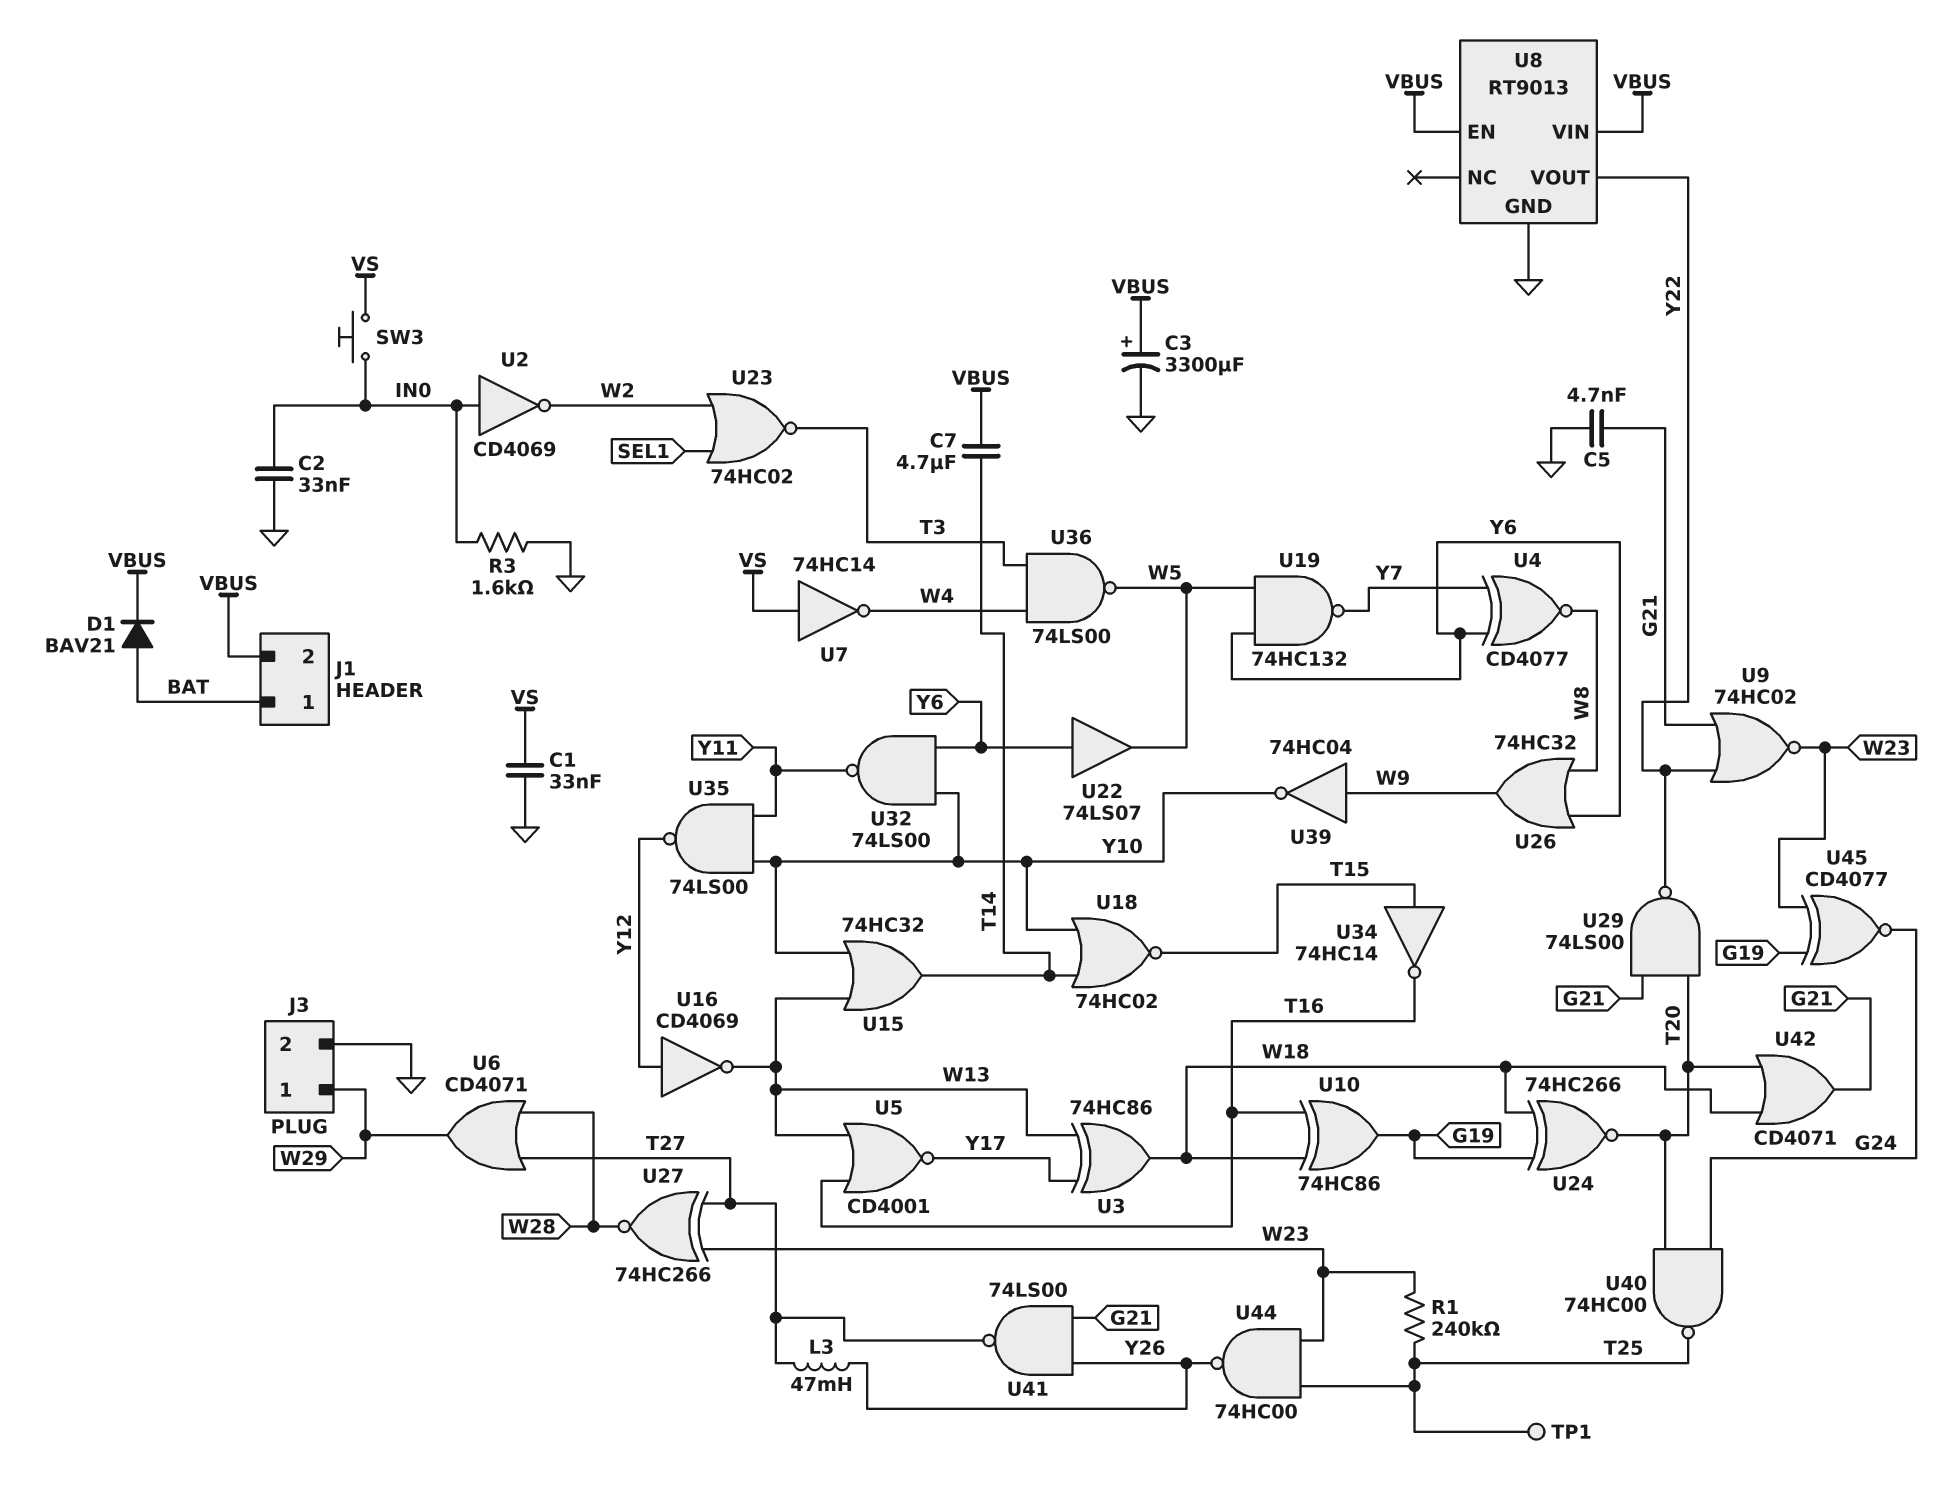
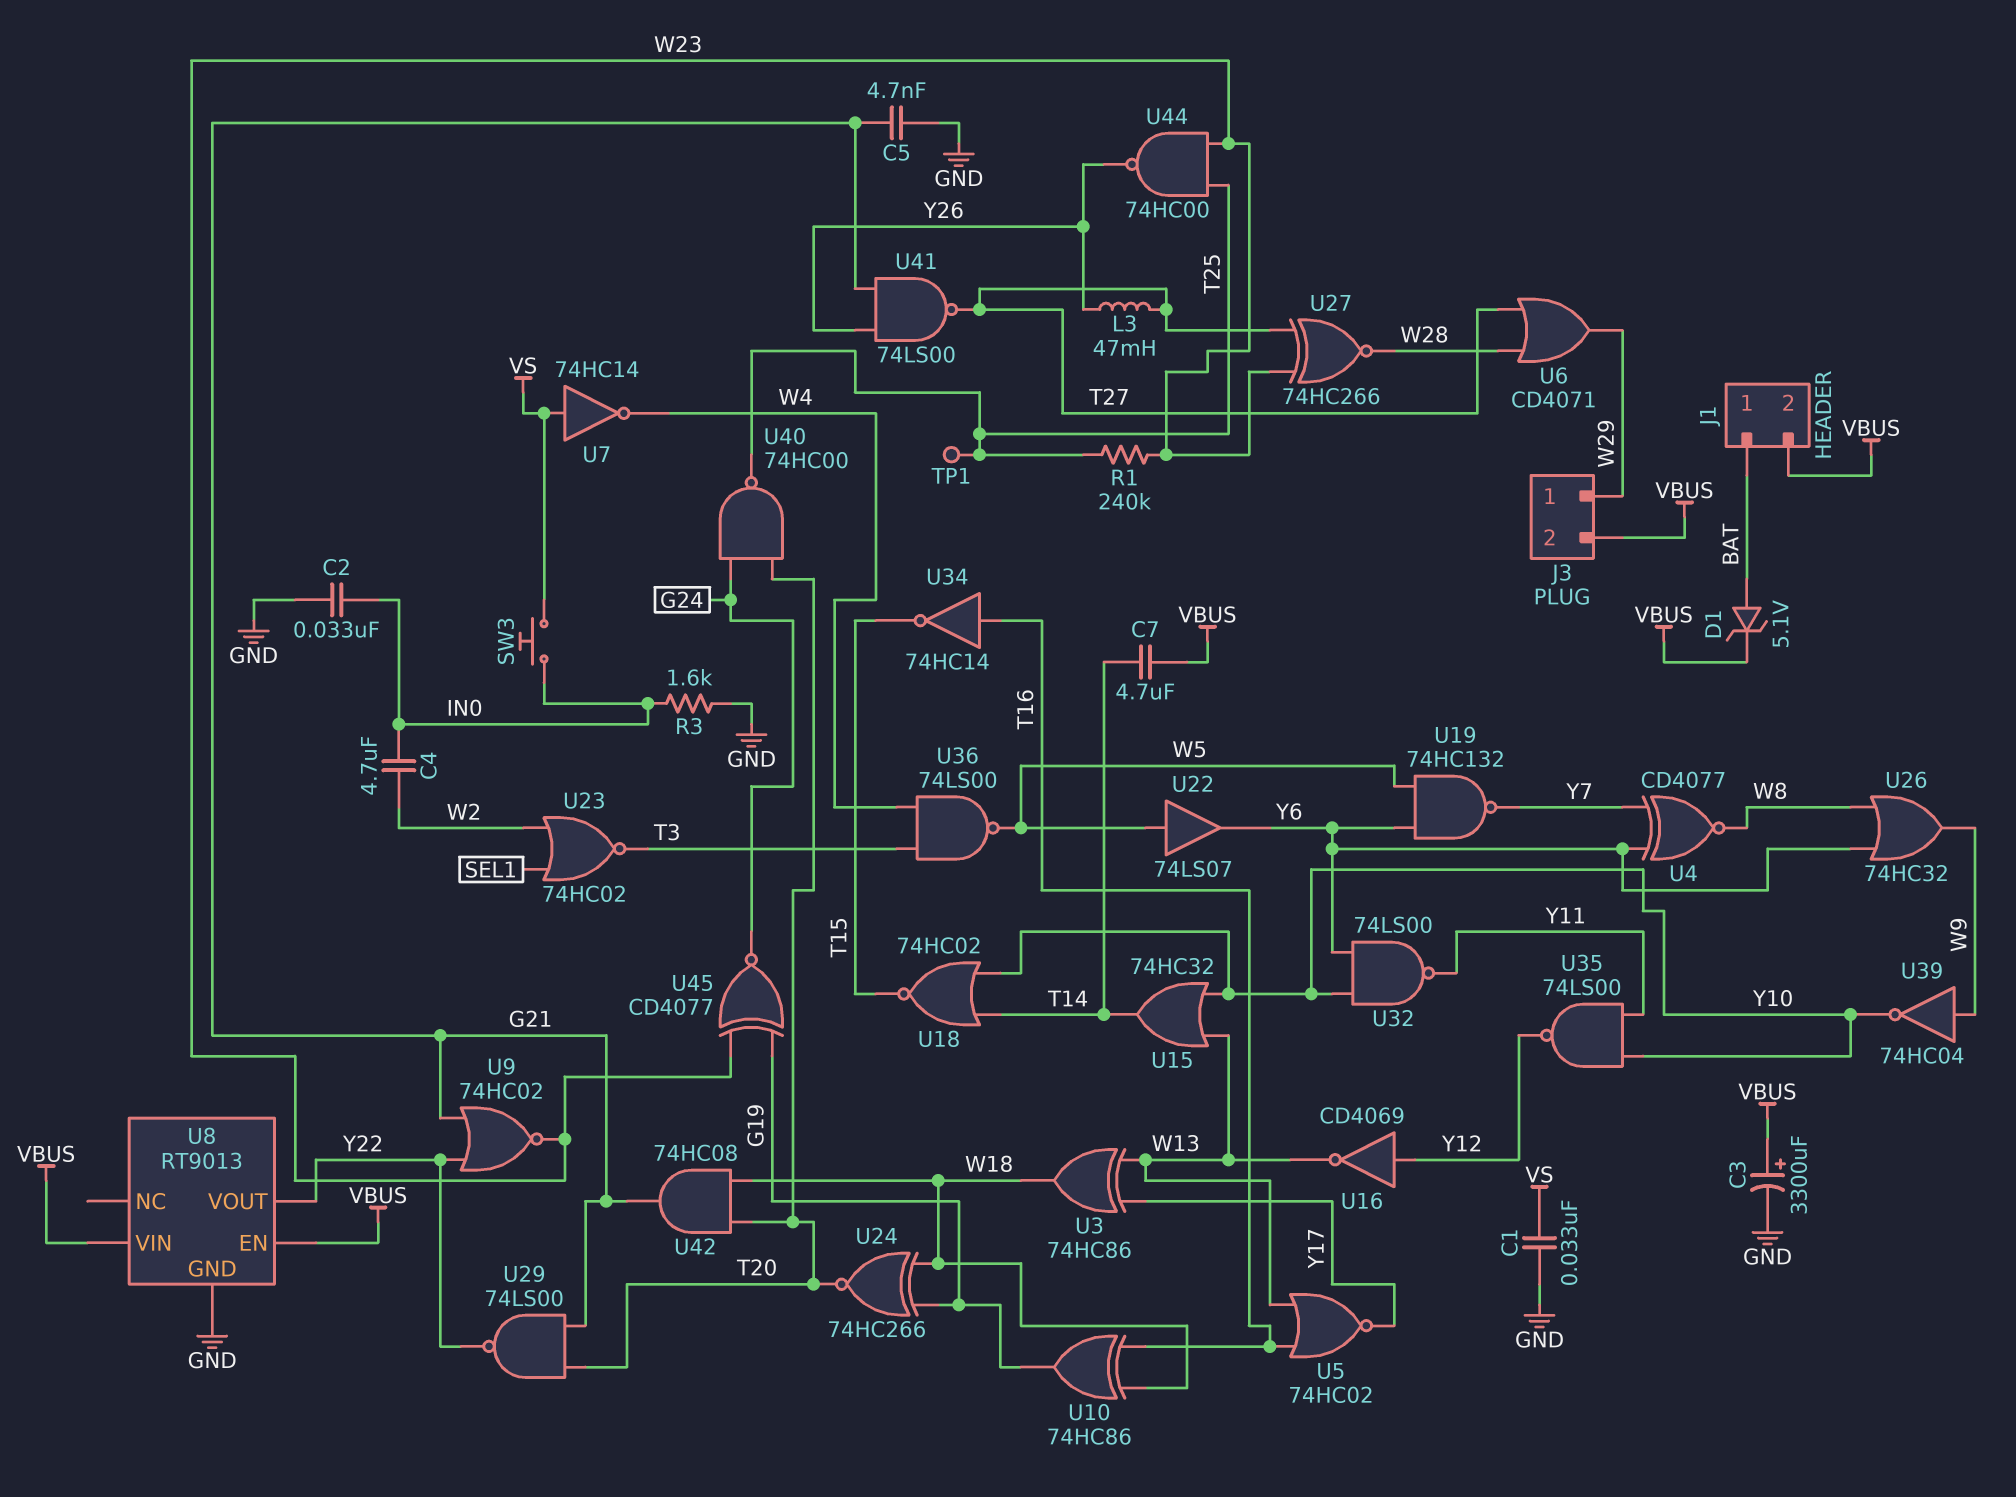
C4: none -> 4.7uF (IN0, W2)
D1: diode BAV21 (A BAT, K VBUS) -> zener 5.1V (A BAT, K VBUS)
J3 pin 2: GND -> VBUS
U2: NOT CD4069 (in IN0, out W2) -> none
U5: NOR CD4001 (in T16, in W13, out Y17) -> NOR 74HC02 (in T16, in W13, out Y17)
U22: buffer 74LS07 (in Y6, out W5) -> buffer 74LS07 (in W5, out Y6)
U34: NOT 74HC14 (in T15, out T16) -> NOT 74HC14 (in T16, out T15)
U42: OR CD4071 (in T20, in W18, out G21) -> AND 74HC08 (in T20, in W18, out G21)

